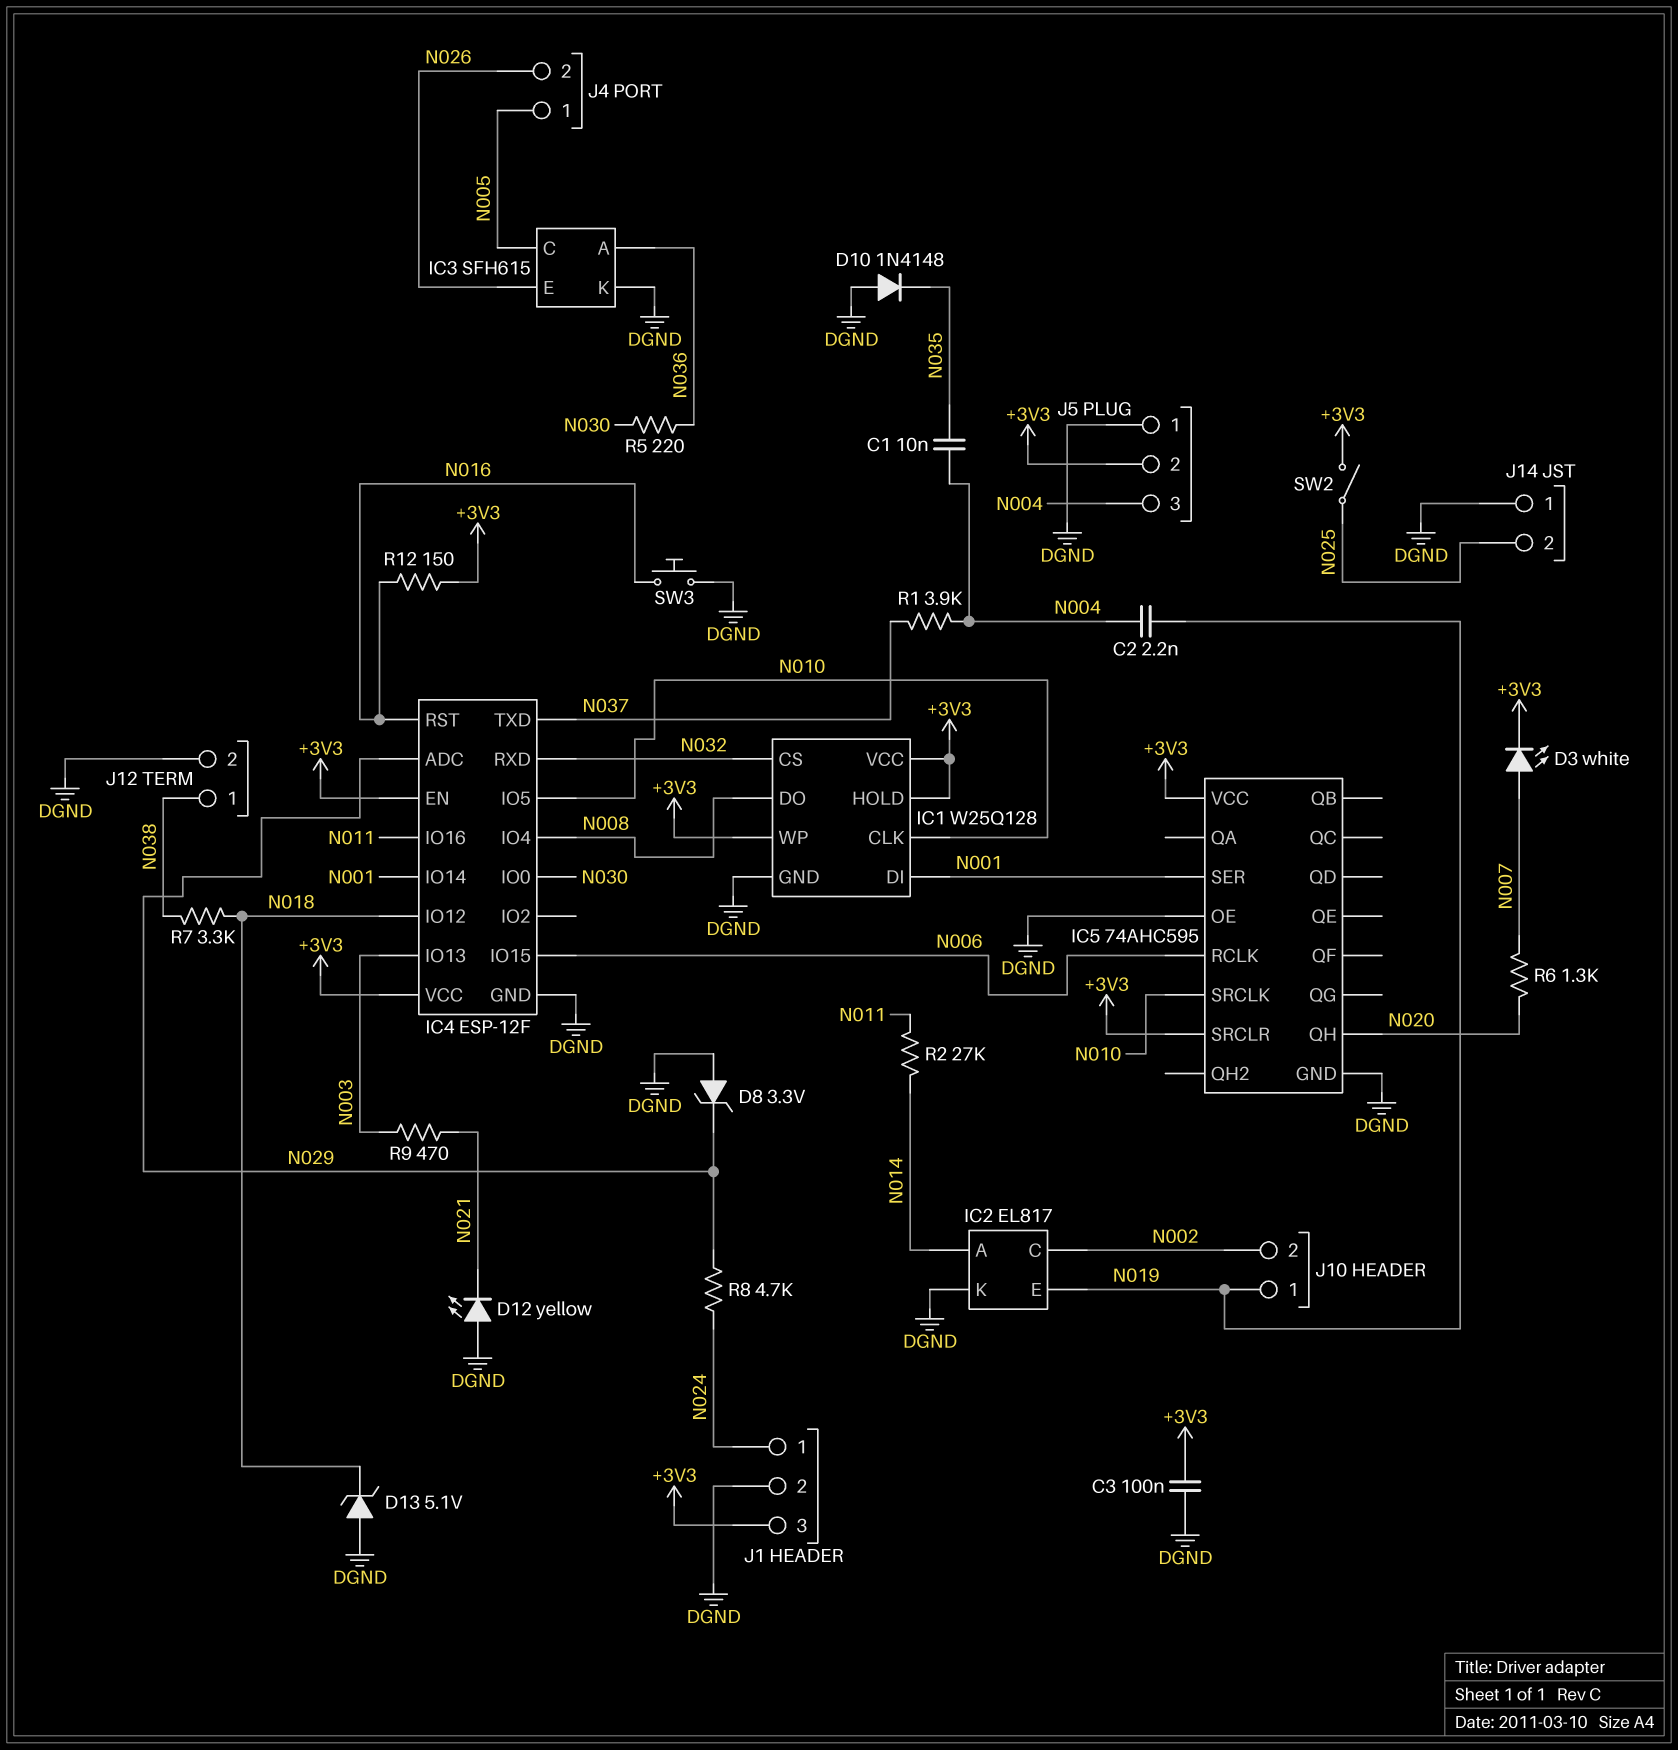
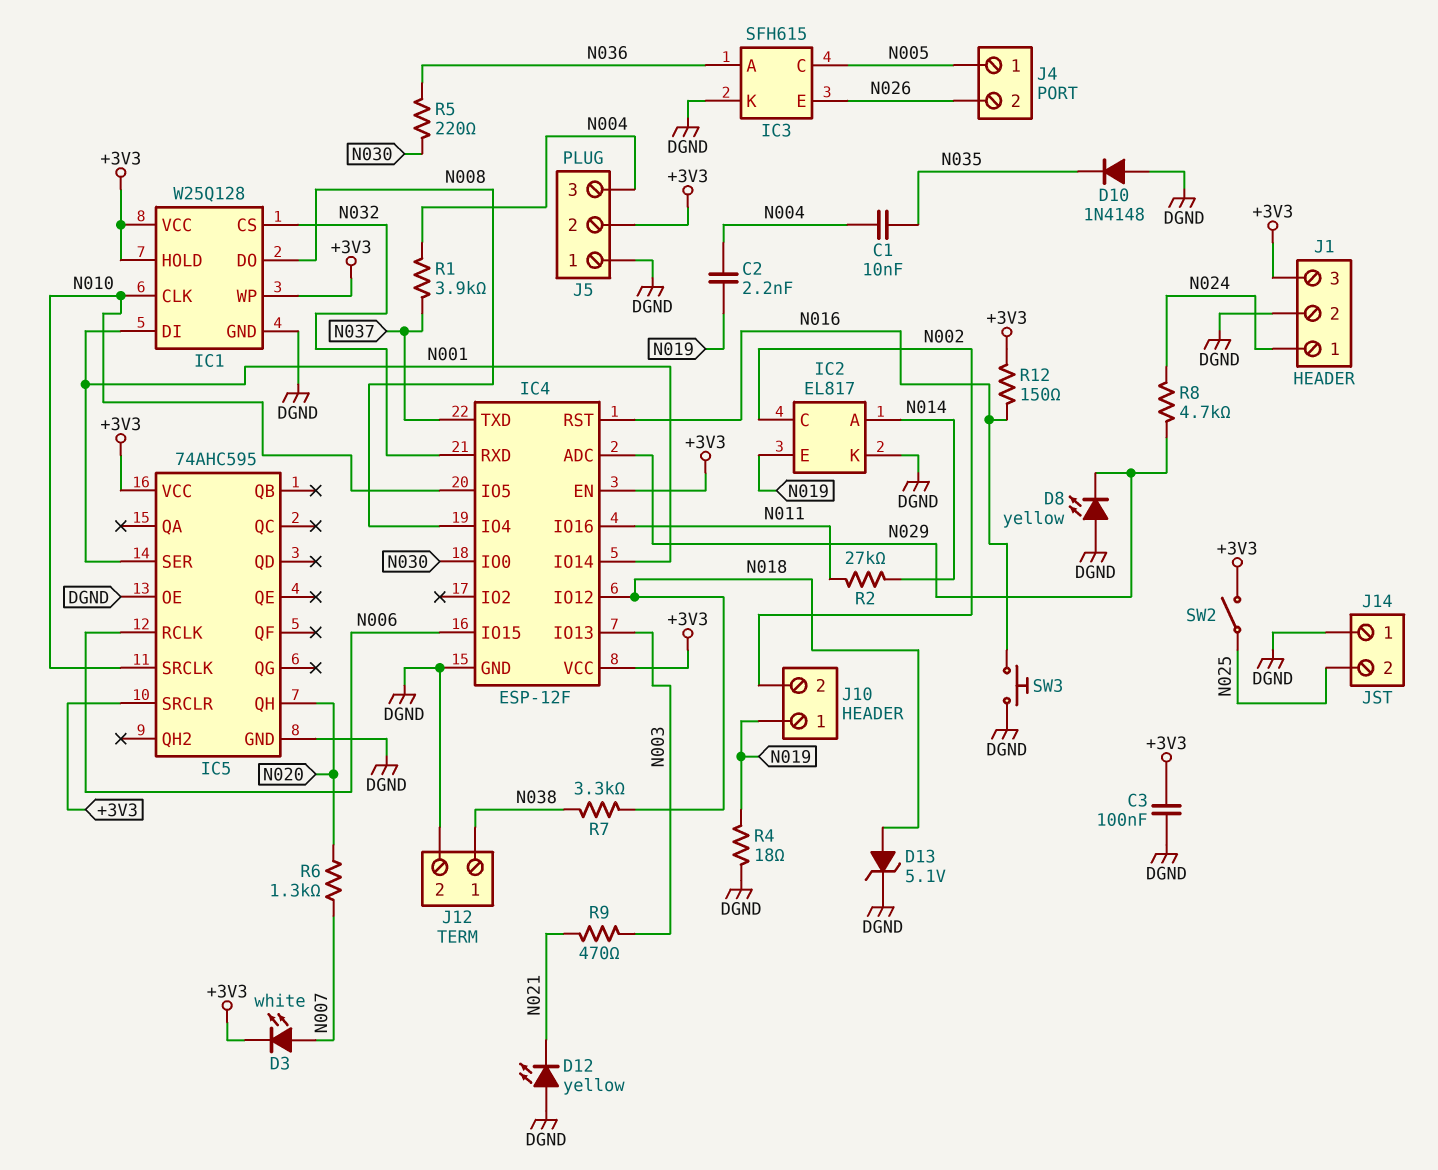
D8: zener 3.3V (A DGND, K N029) -> LED yellow (A DGND, K N029)
D13: zener 5.1V (A DGND, K N018) -> zener 5.1V (A N018, K DGND)
R4: none -> 18 (DGND, N019)

